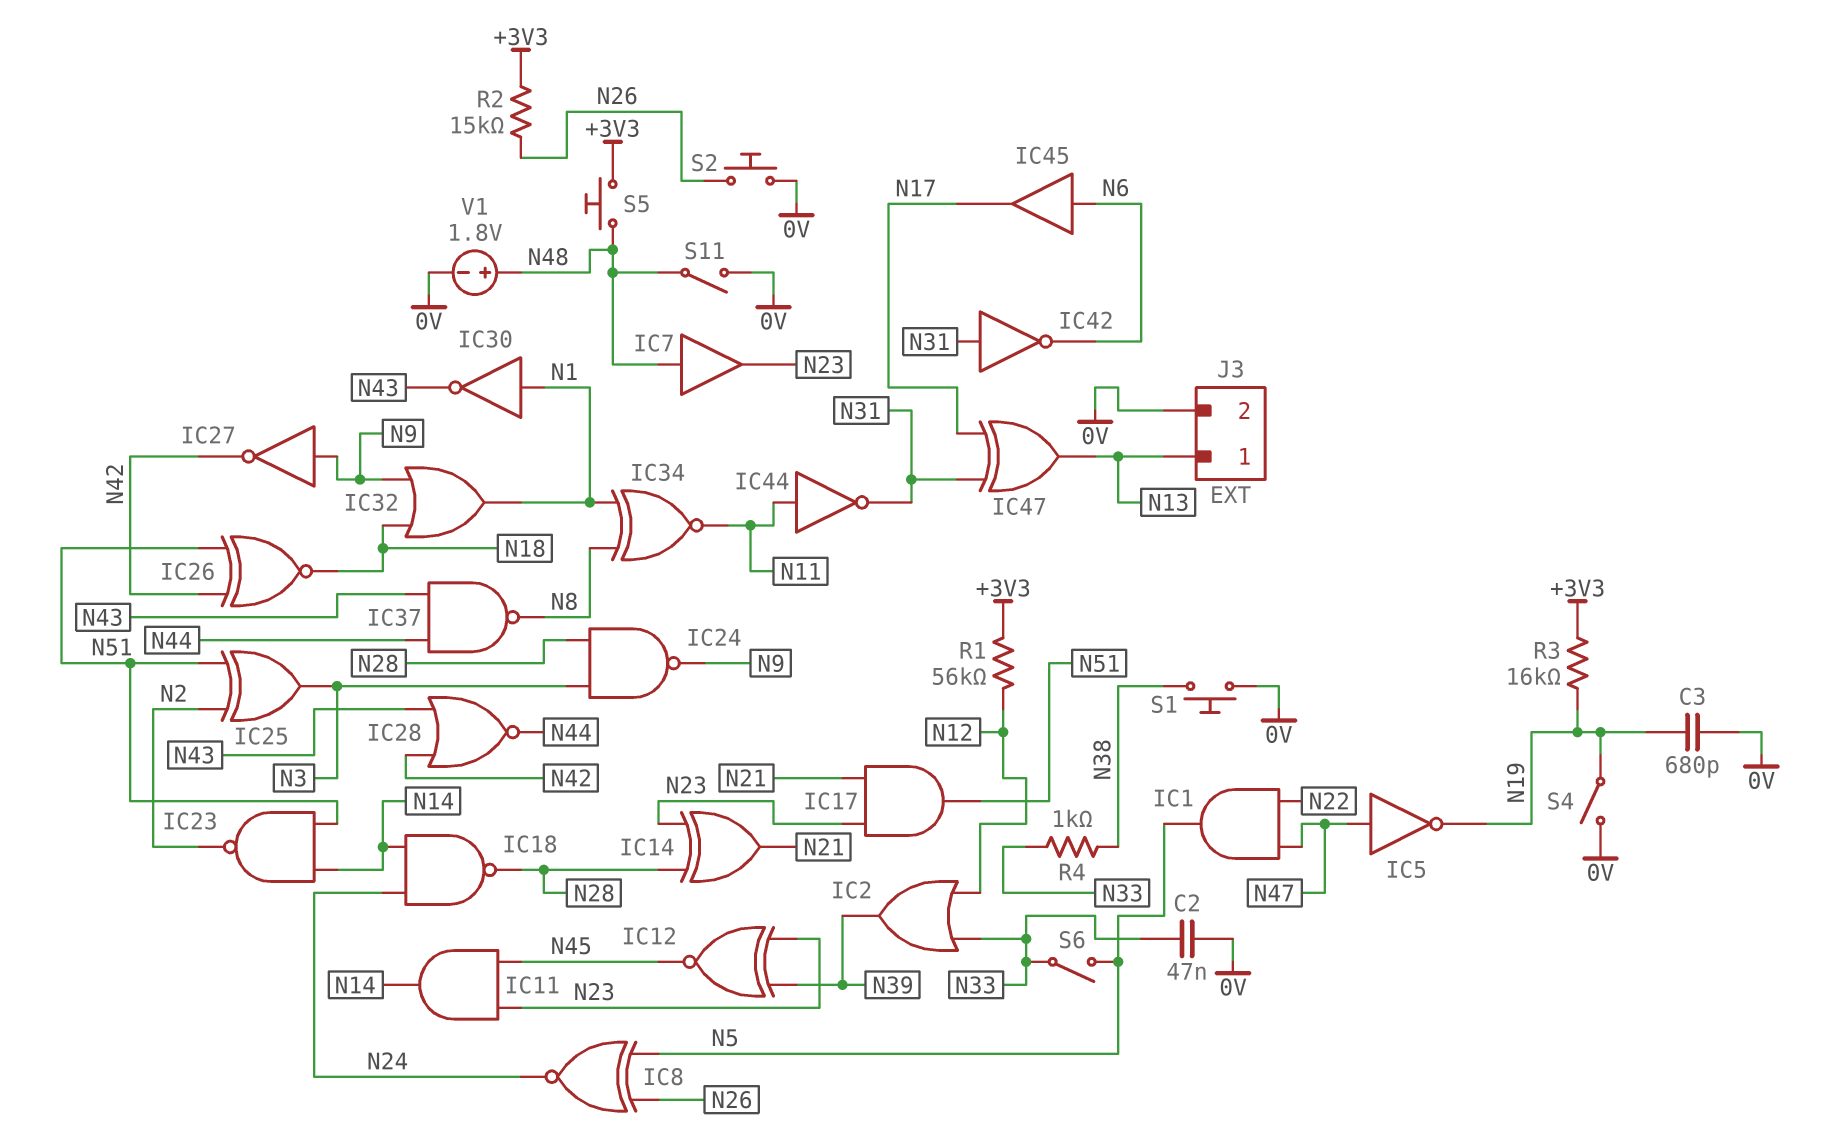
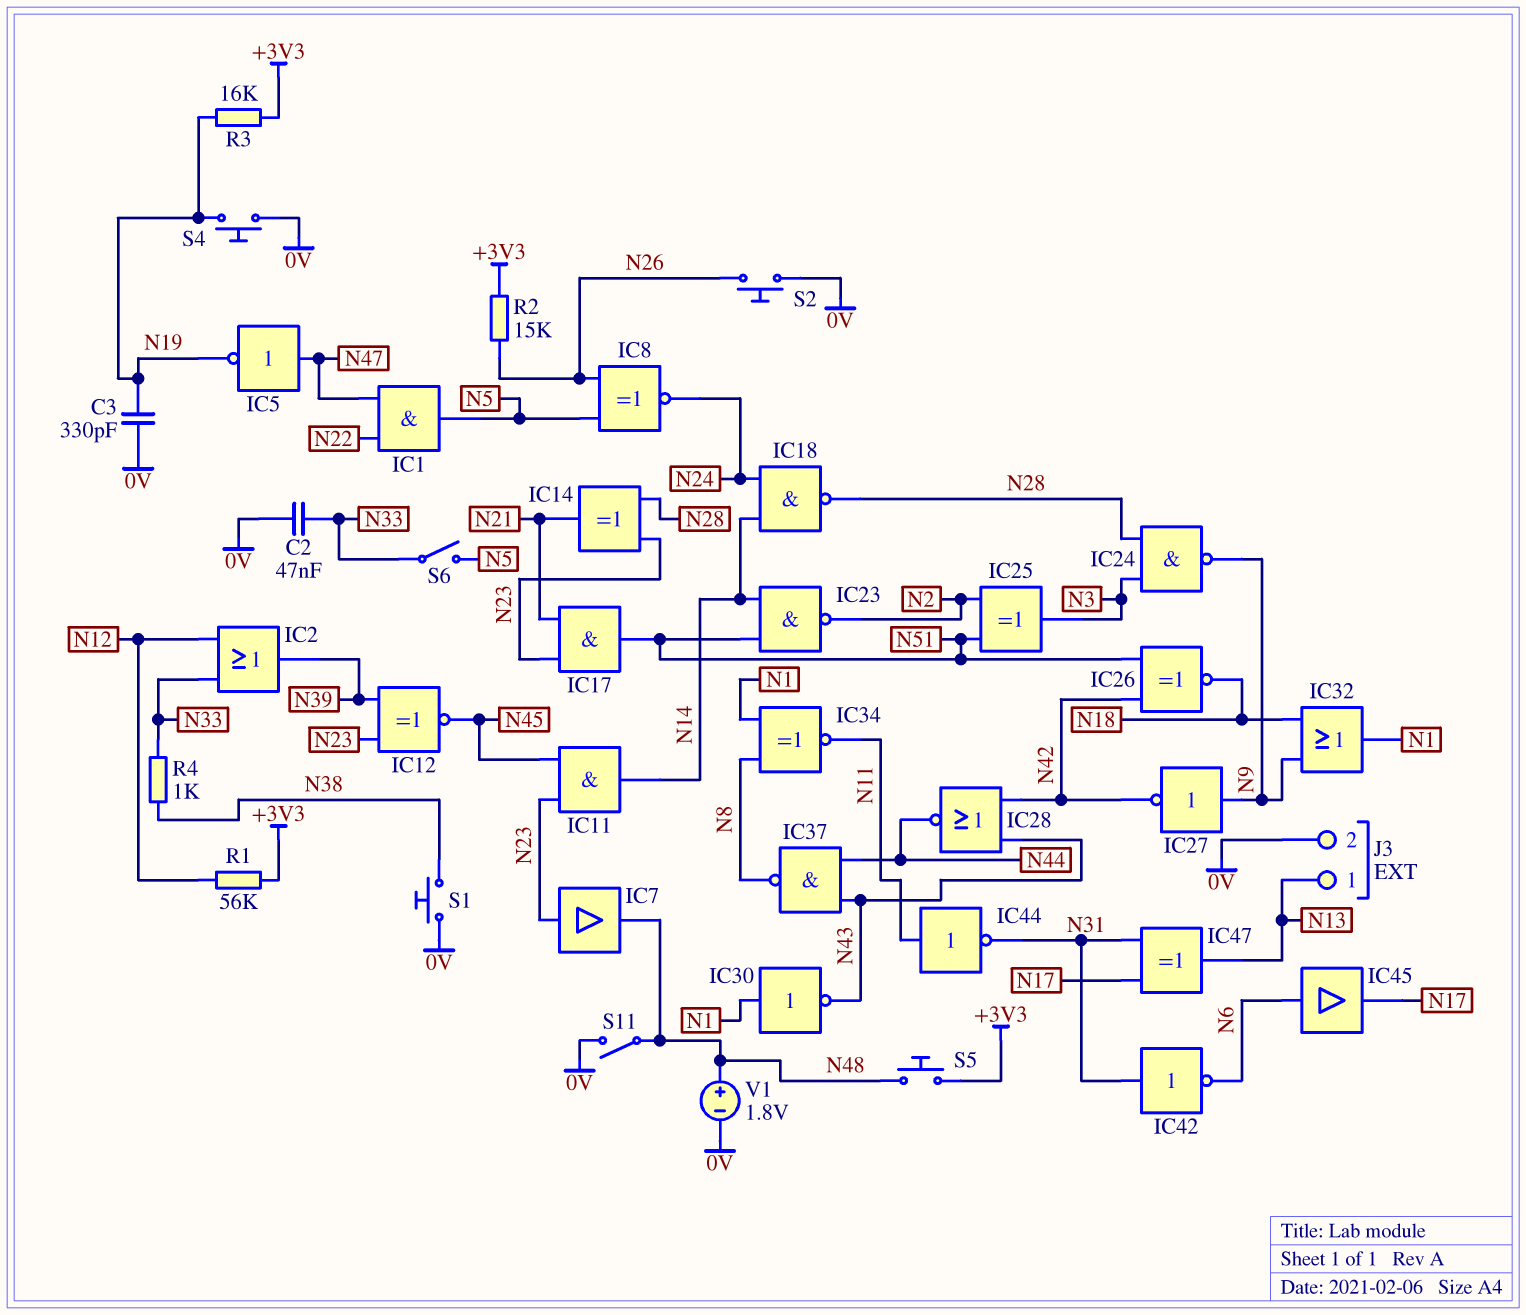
C3: 680pF (0V, N19) -> 330pF (0V, N19)
IC7: buffer (in N48, out N23) -> buffer (in N23, out N48)
S4: switch (0V, N19) -> button (0V, N19)

